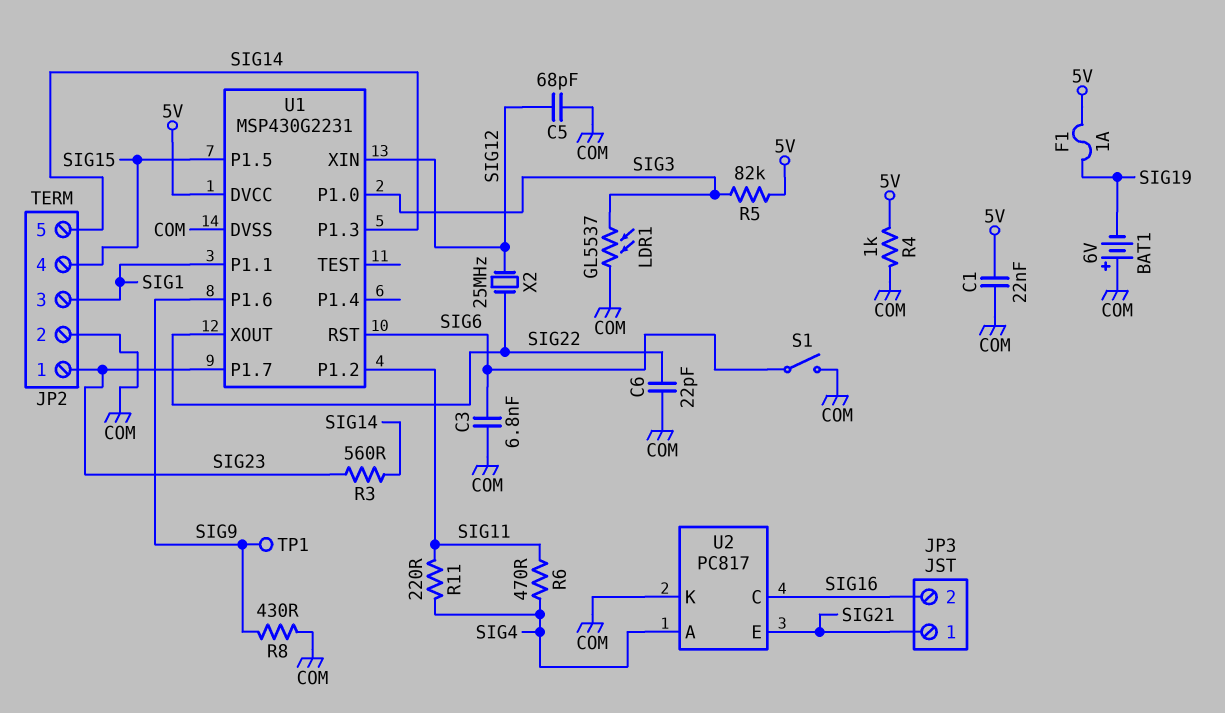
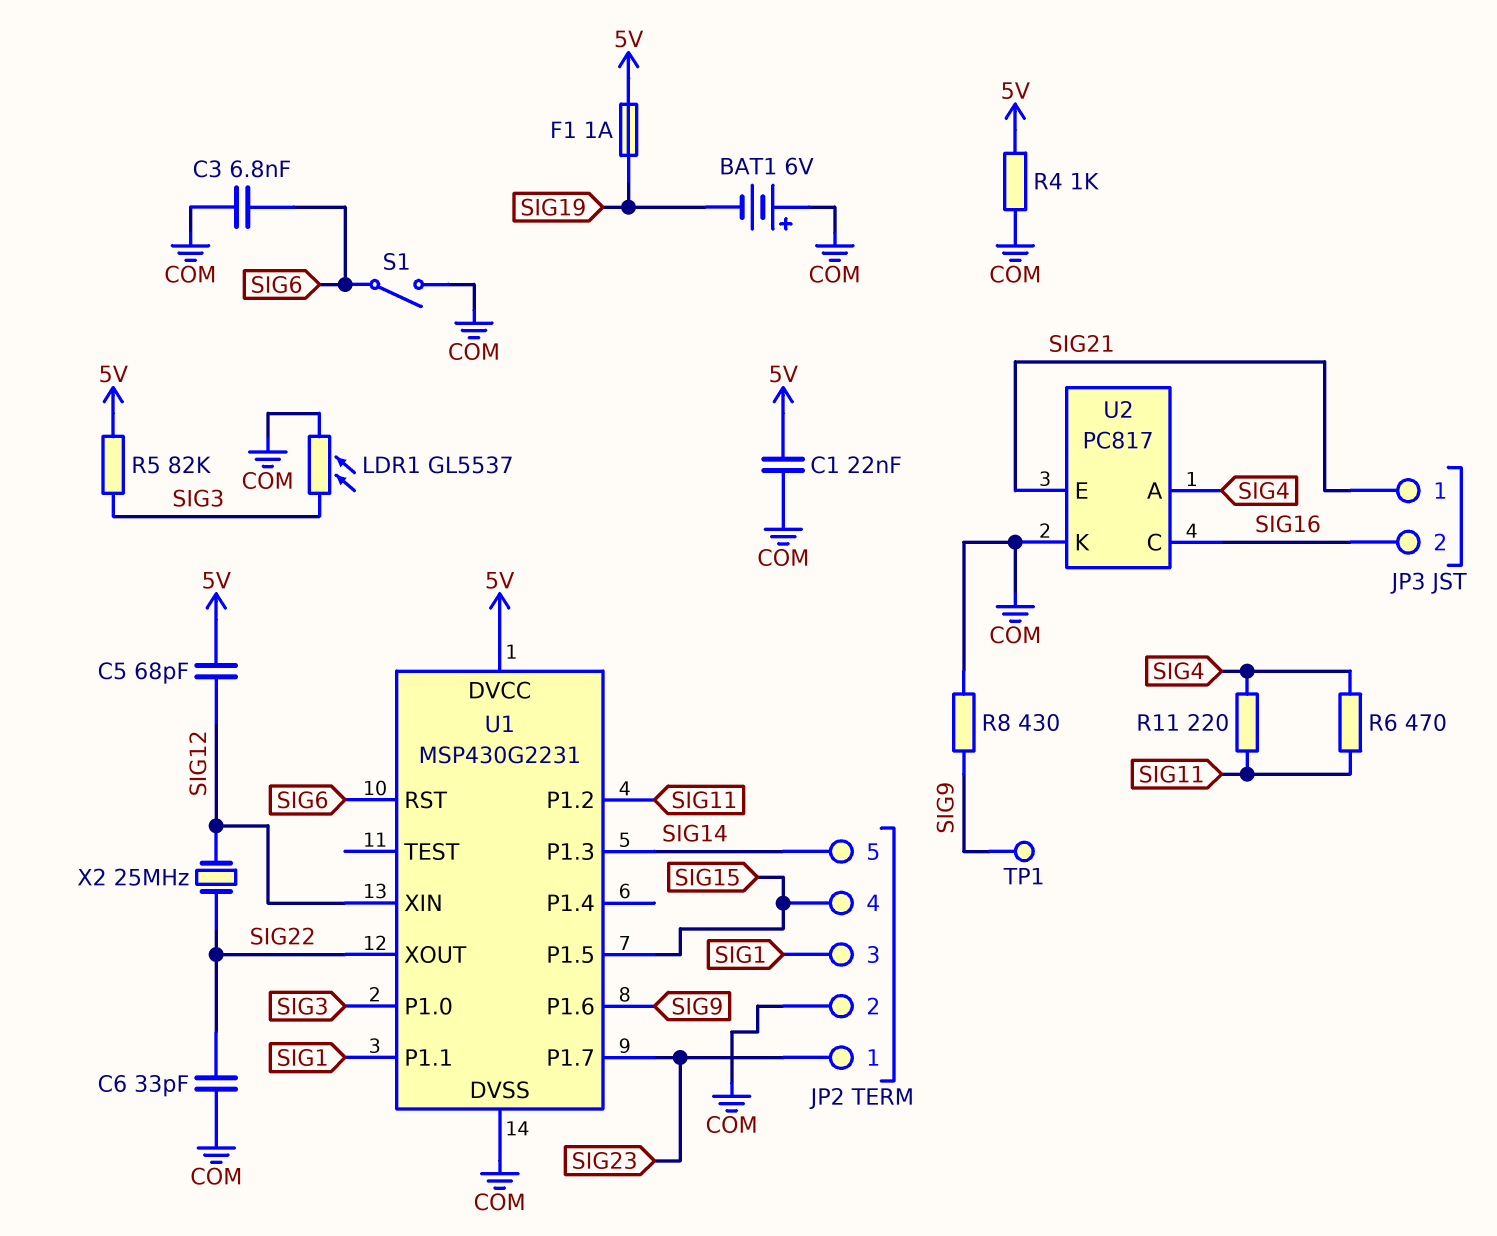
C5: 68pF (COM, SIG12) -> 68pF (5V, SIG12)
C6: 22pF (COM, SIG22) -> 33pF (COM, SIG22)
R3: 560 (SIG14, SIG23) -> none

